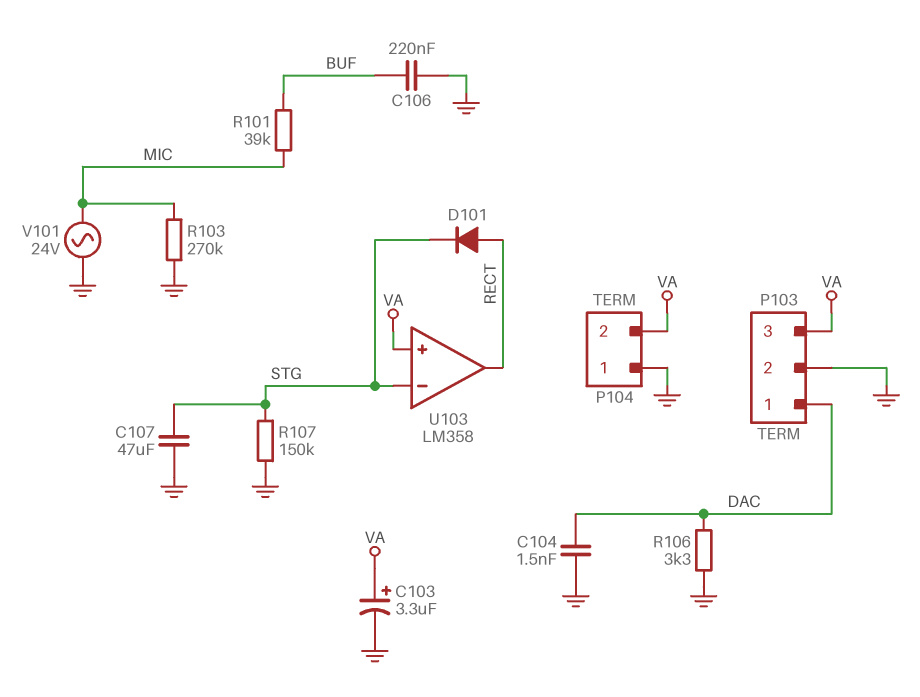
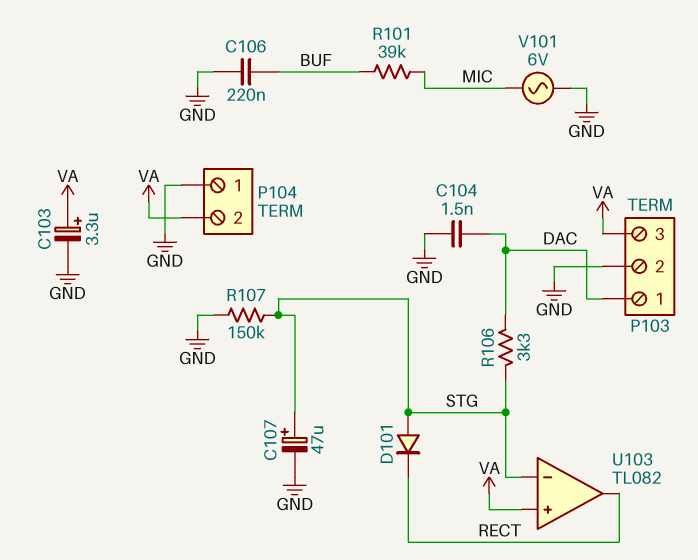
C107: 47uF (GND, STG) -> 47uF (plus STG, minus GND)
D101: diode (A RECT, K STG) -> diode (A STG, K RECT)
R103: 270k (GND, MIC) -> none
R106: 3.3k (DAC, GND) -> 3.3k (DAC, STG)
U103: LM358 -> TL082
V101: AC 24V (GND, MIC) -> AC 6V (GND, MIC)

